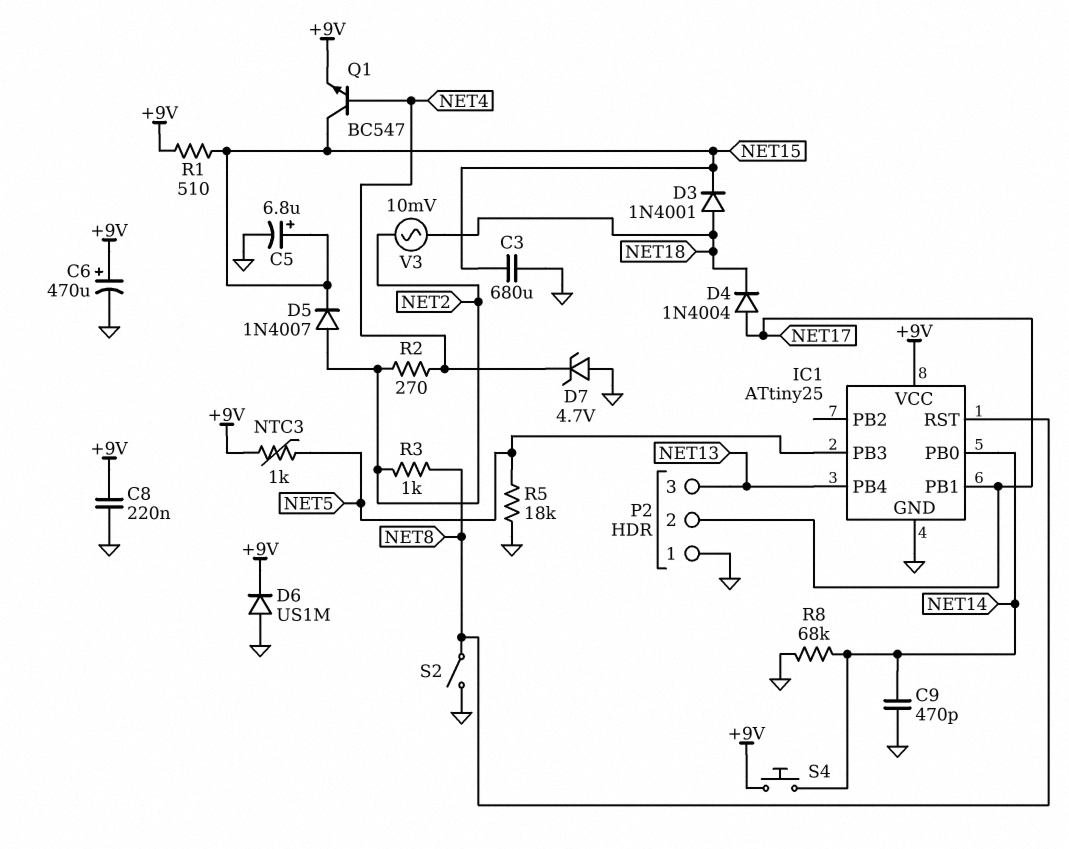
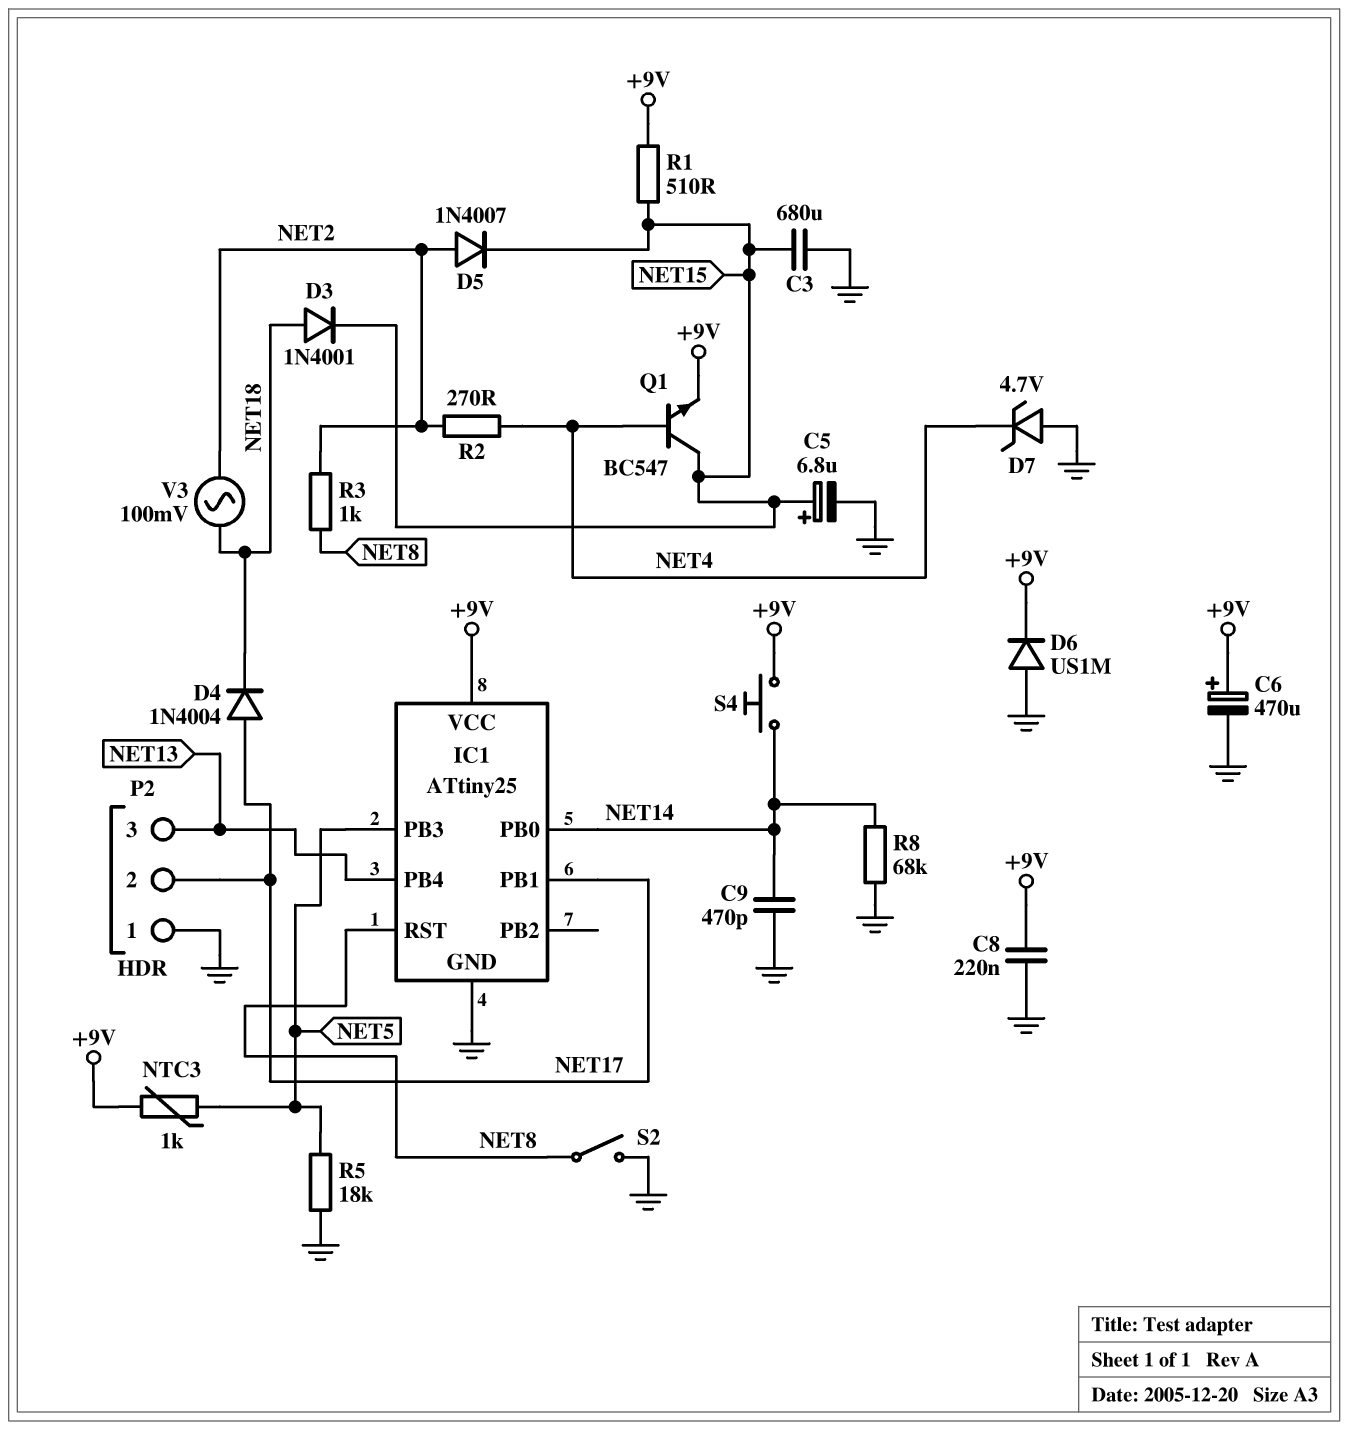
V3: AC 10mV (NET2, NET18) -> AC 100mV (NET2, NET18)

